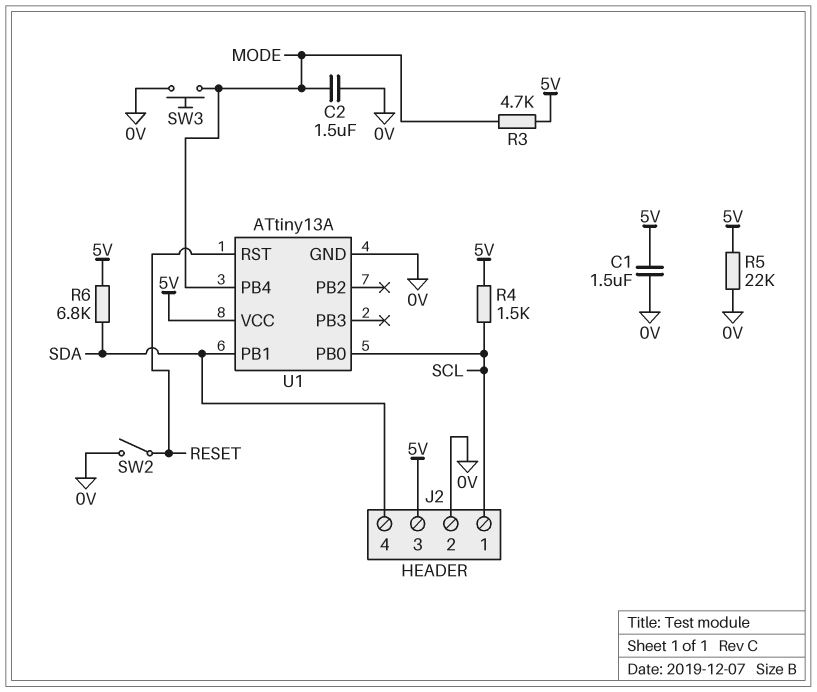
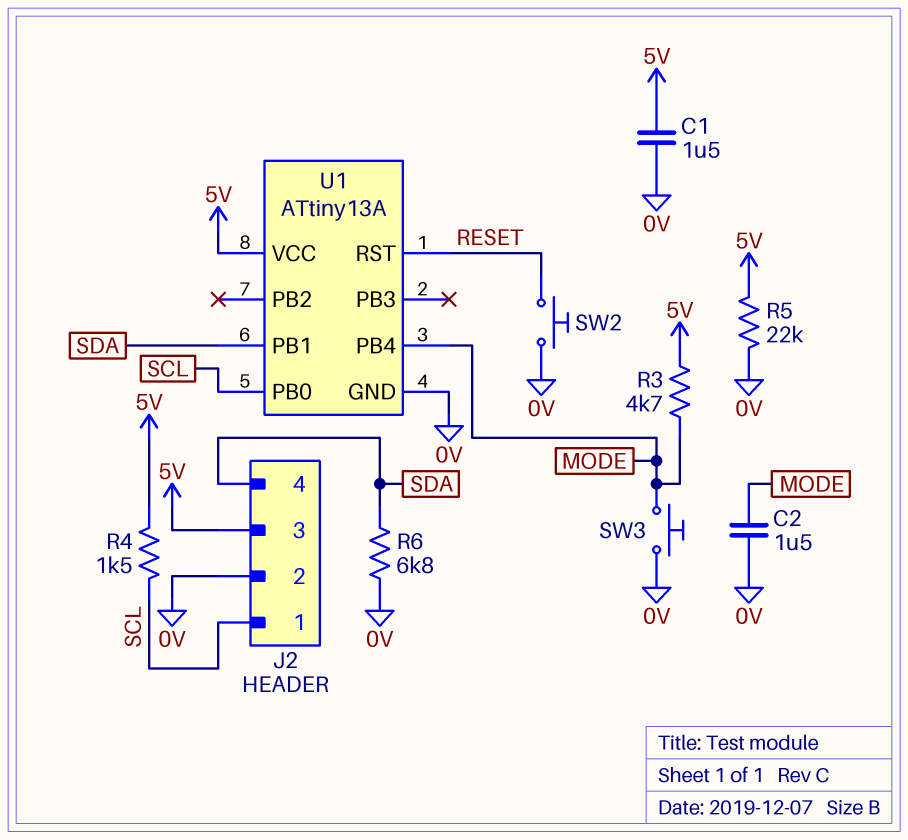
R6: 6.8k (5V, SDA) -> 6.8k (0V, SDA)
SW2: switch (0V, RESET) -> button (0V, RESET)

